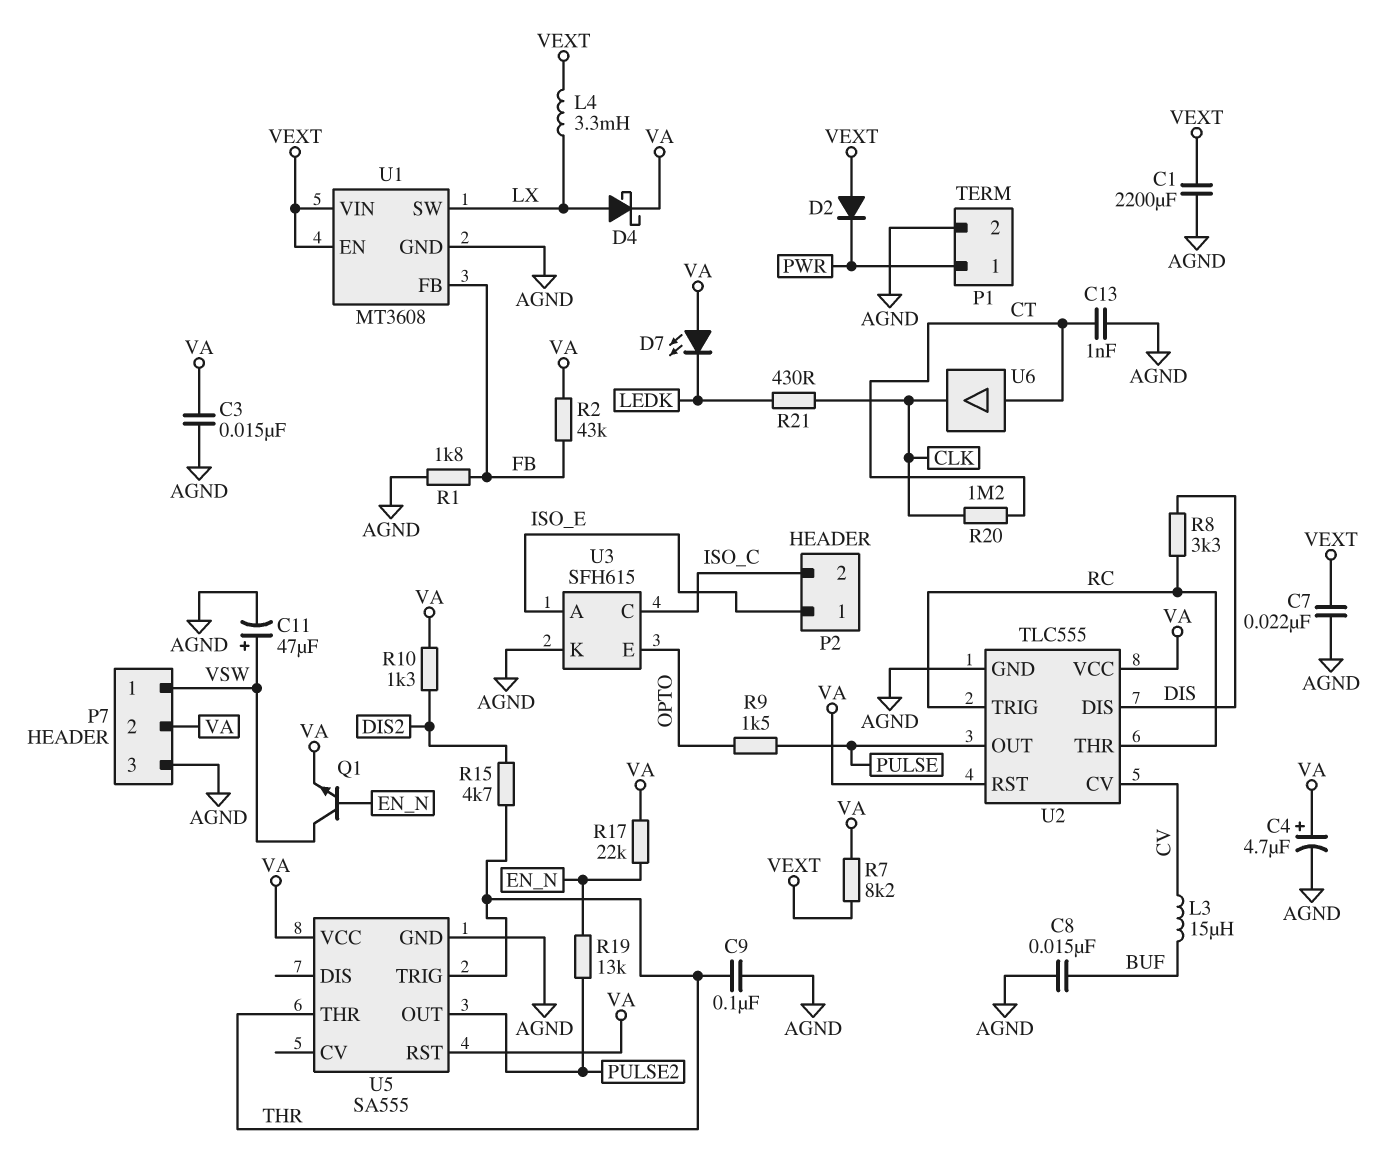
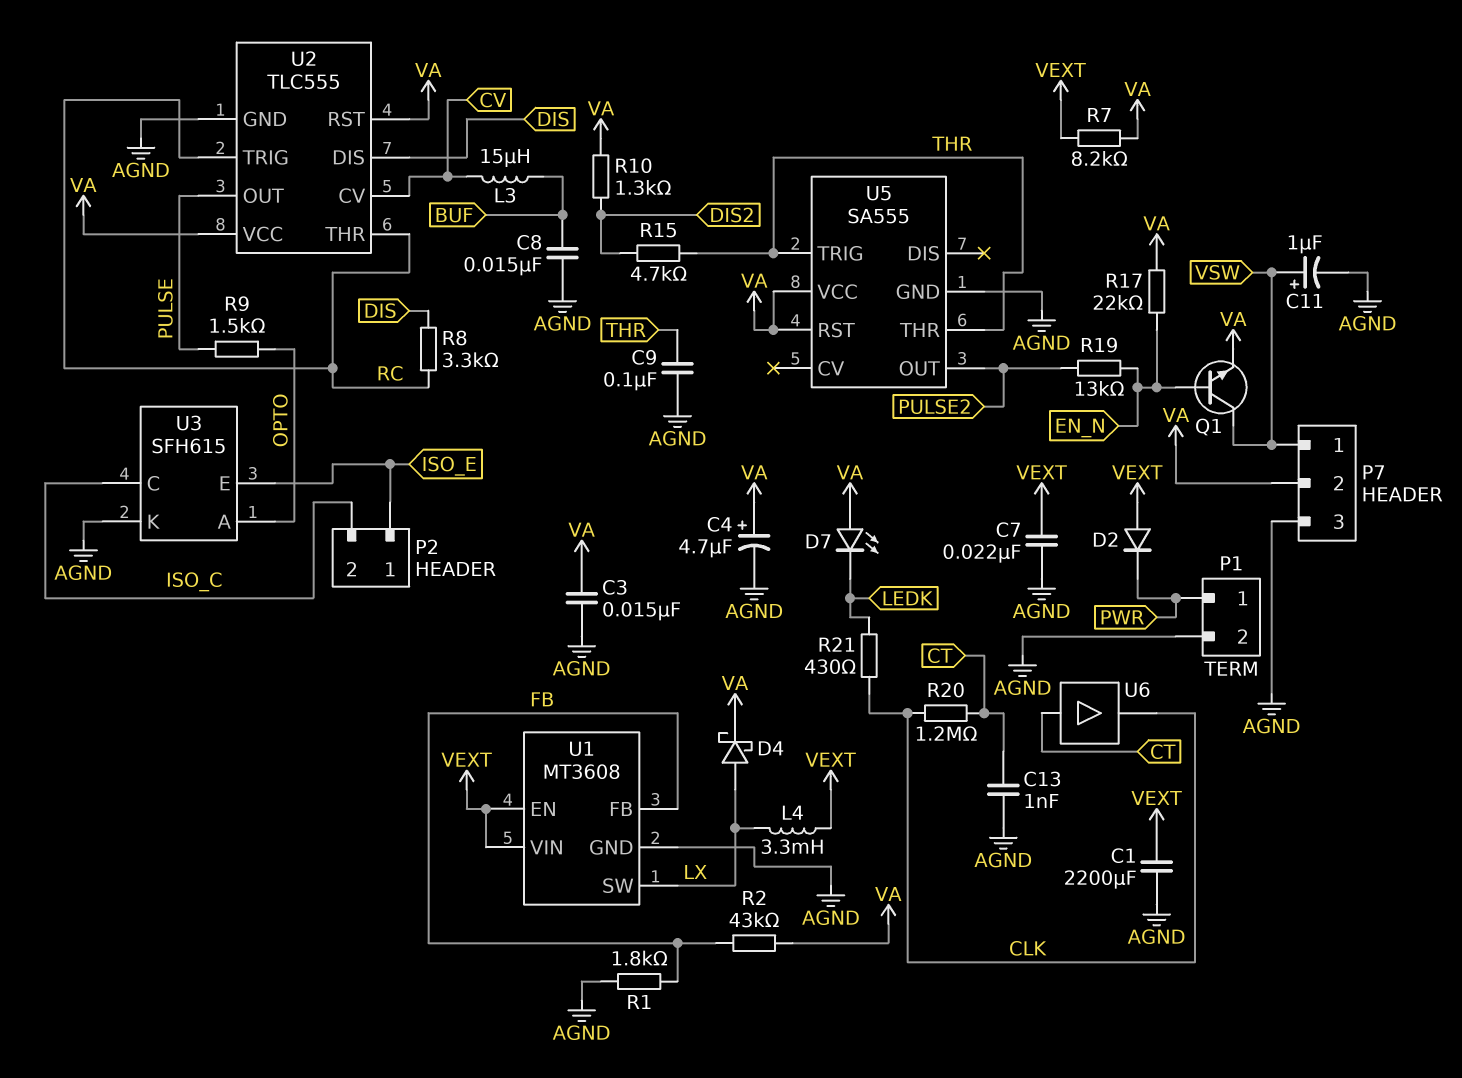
C11: 47uF (plus VSW, minus AGND) -> 1uF (plus VSW, minus AGND)
U3 pin A: ISO_E -> OPTO
U3 pin E: OPTO -> ISO_E

